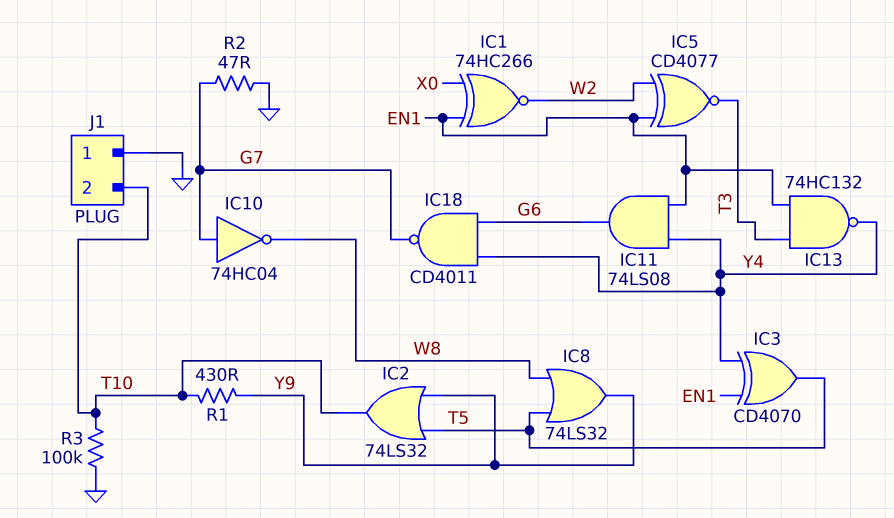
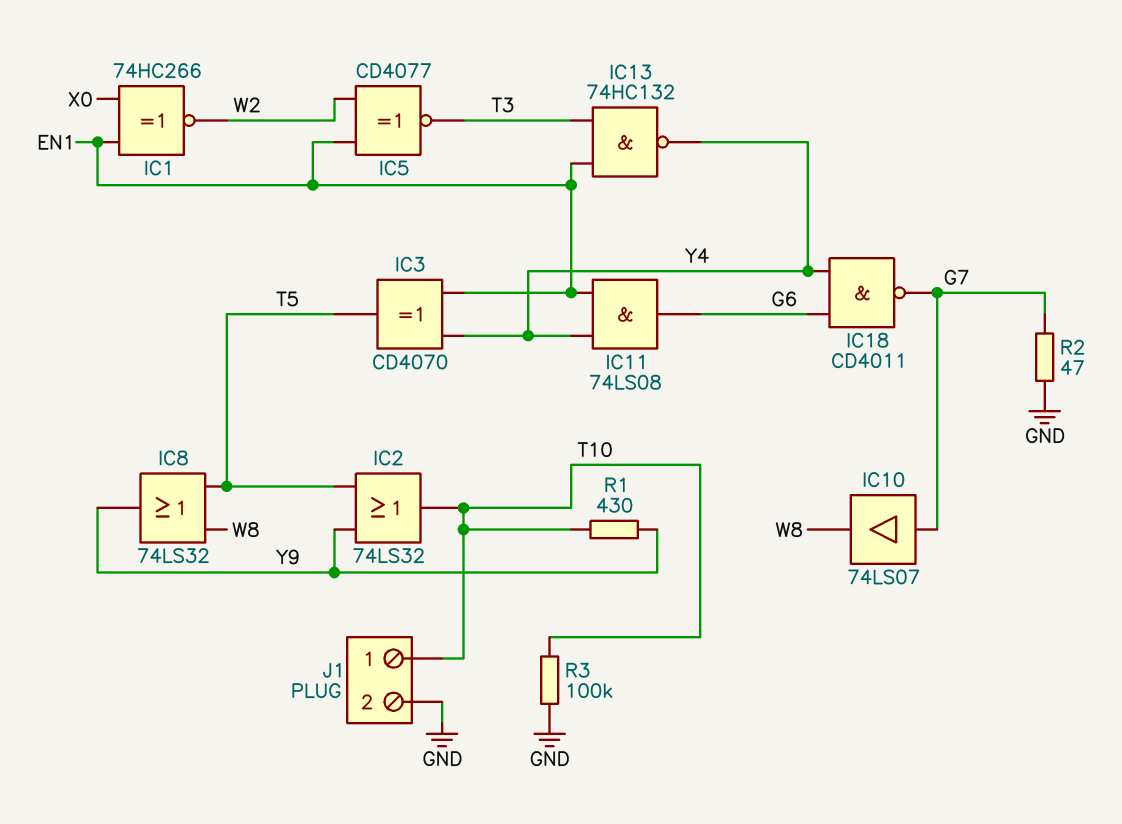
IC10: NOT 74HC04 (in G7, out W8) -> buffer 74LS07 (in G7, out W8)
J1 pin 1: GND -> T10
J1 pin 2: T10 -> GND

